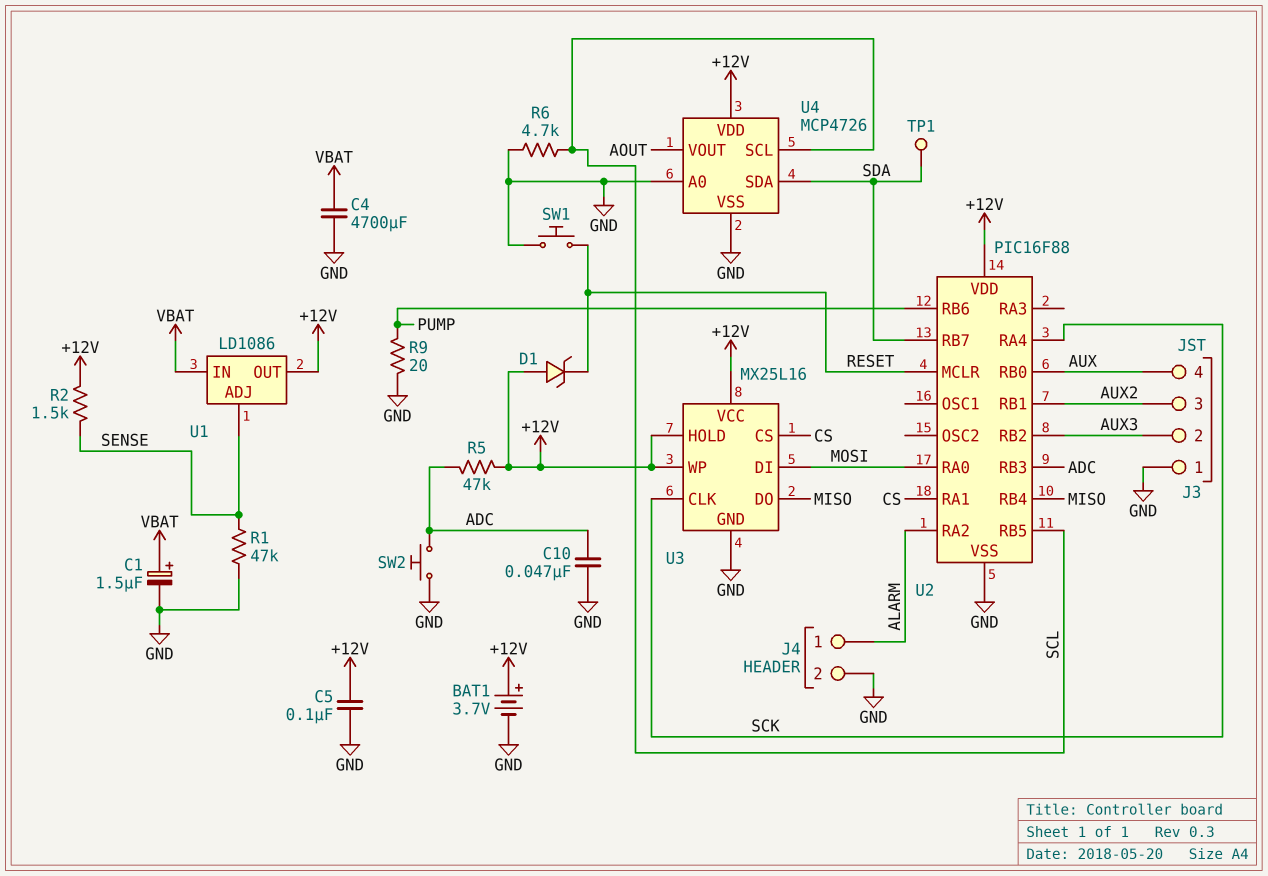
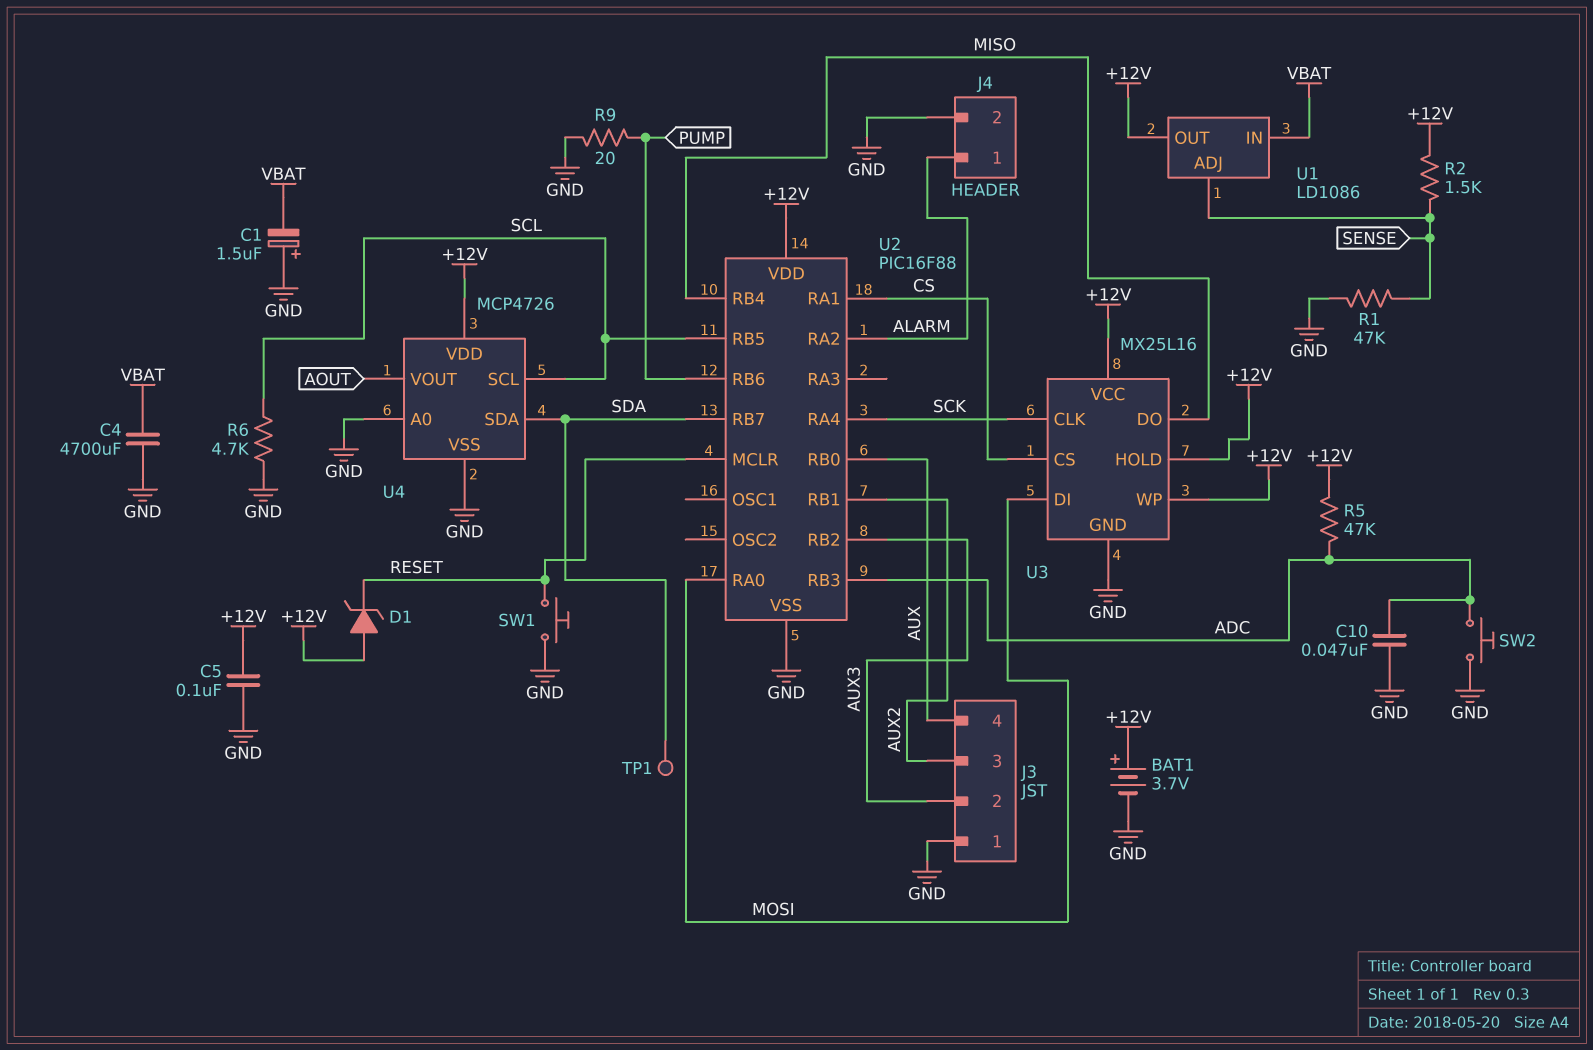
C1: 1.5uF (plus VBAT, minus GND) -> 1.5uF (plus GND, minus VBAT)

